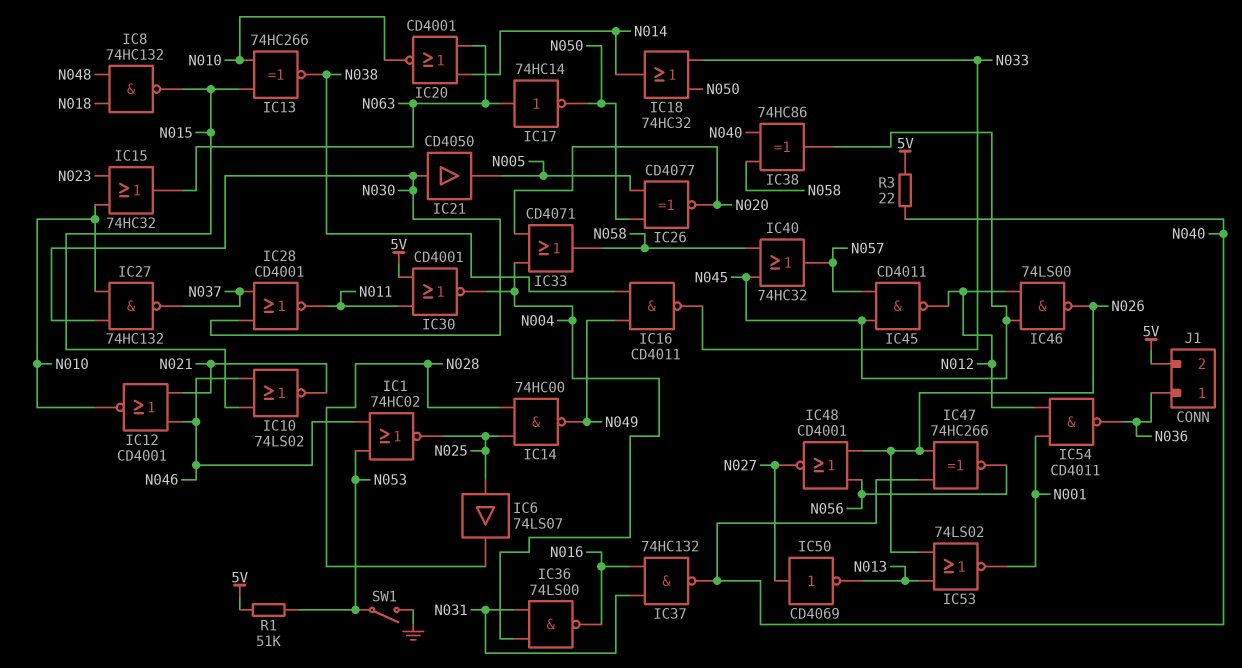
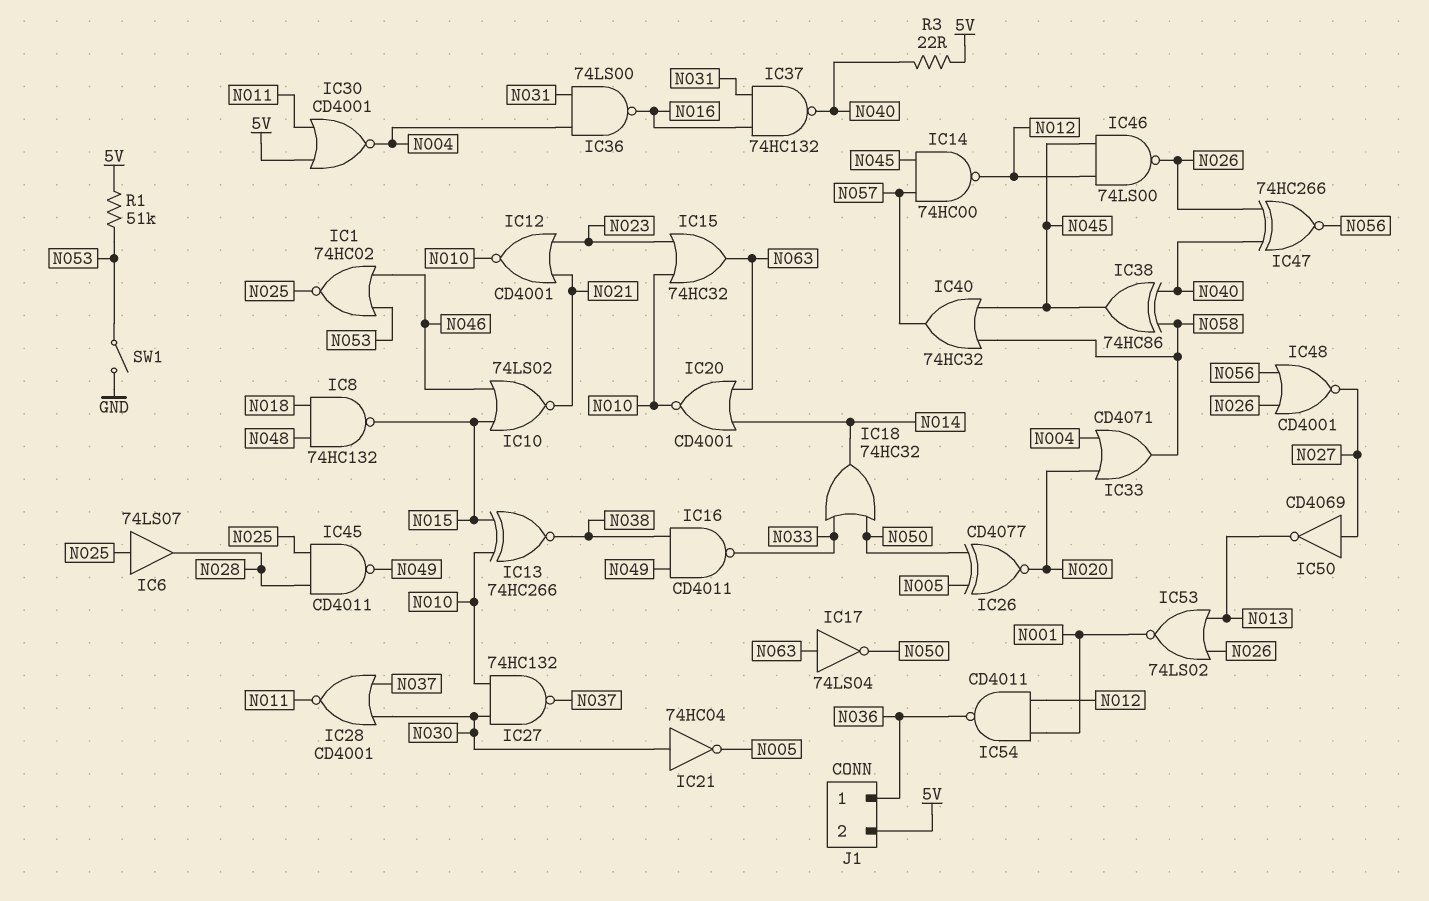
IC12: NOR CD4001 (in N021, in N046, out N010) -> NOR CD4001 (in N021, in N023, out N010)
IC14: NAND 74HC00 (in N025, in N028, out N049) -> NAND 74HC00 (in N045, in N057, out N012)
IC17: NOT 74HC14 (in N063, out N050) -> NOT 74LS04 (in N063, out N050)
IC21: buffer CD4050 (in N030, out N005) -> NOT 74HC04 (in N030, out N005)
IC45: NAND CD4011 (in N045, in N057, out N012) -> NAND CD4011 (in N025, in N028, out N049)

